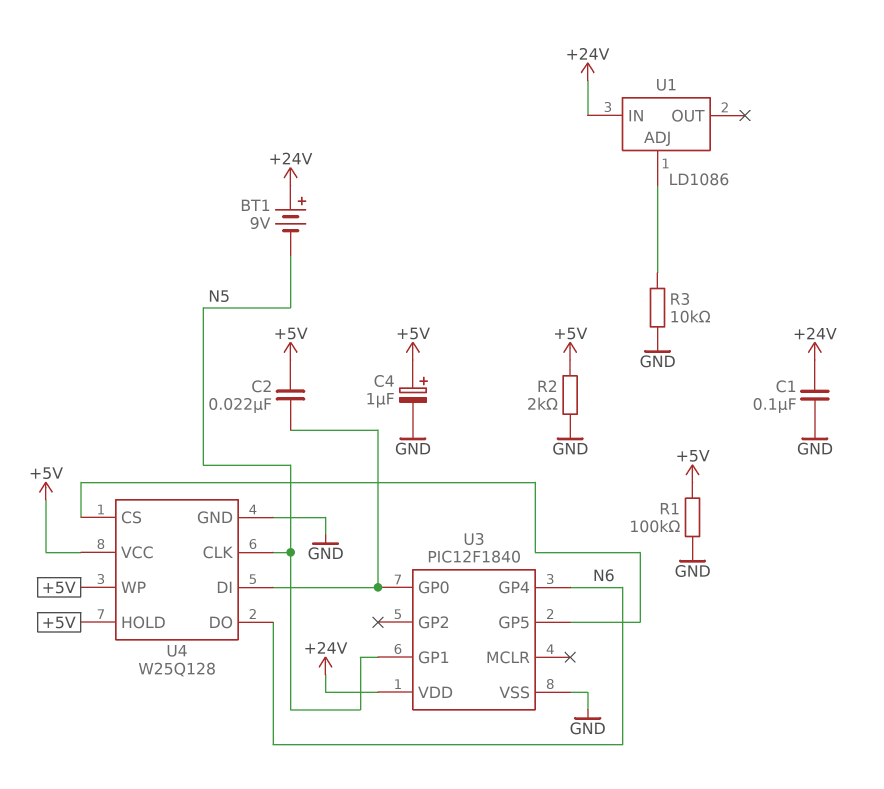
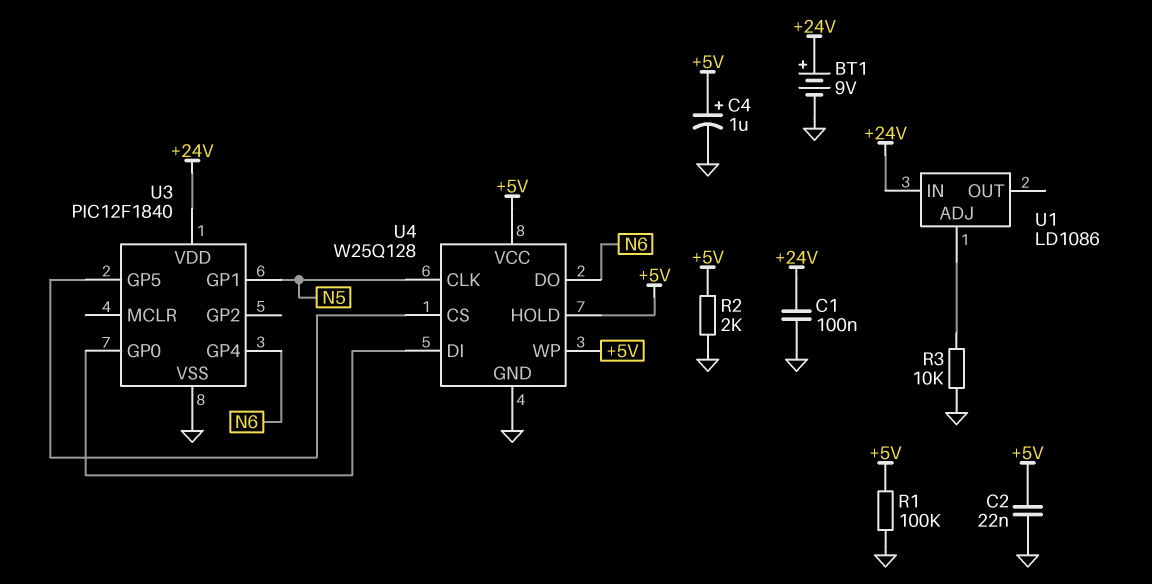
BT1: 9V (plus +24V, minus N5) -> 9V (plus +24V, minus GND)
C2: 22nF (+5V, U3/GP0) -> 22nF (+5V, GND)

